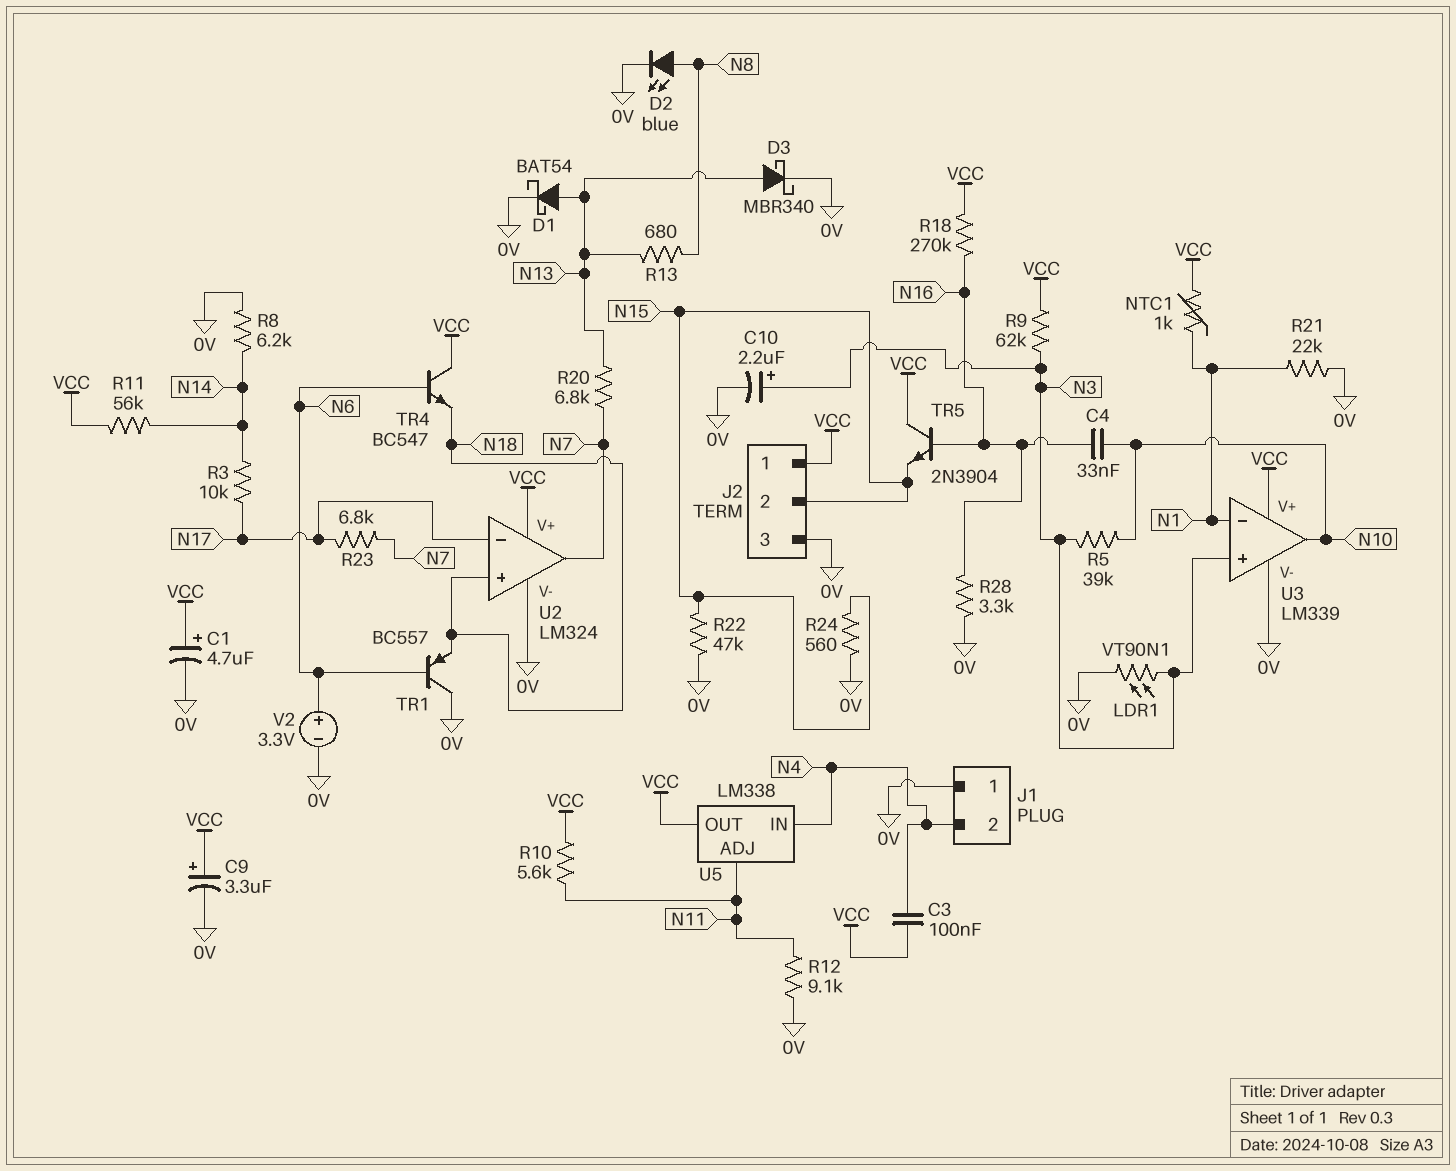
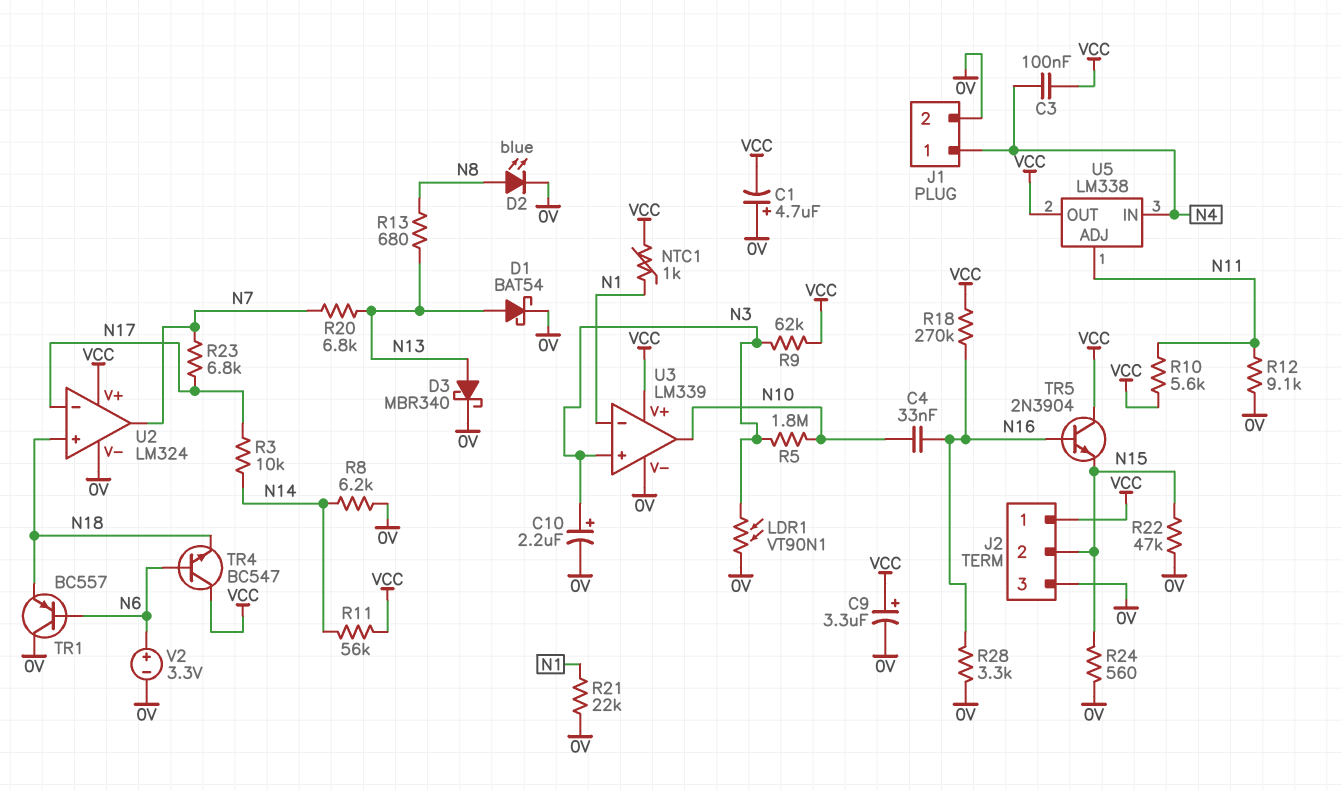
C1: 4.7uF (plus VCC, minus 0V) -> 4.7uF (plus 0V, minus VCC)
J1 pin 1: 0V -> N4
J1 pin 2: N4 -> 0V
R5: 39k (N3, N10) -> 1.8M (N3, N10)

